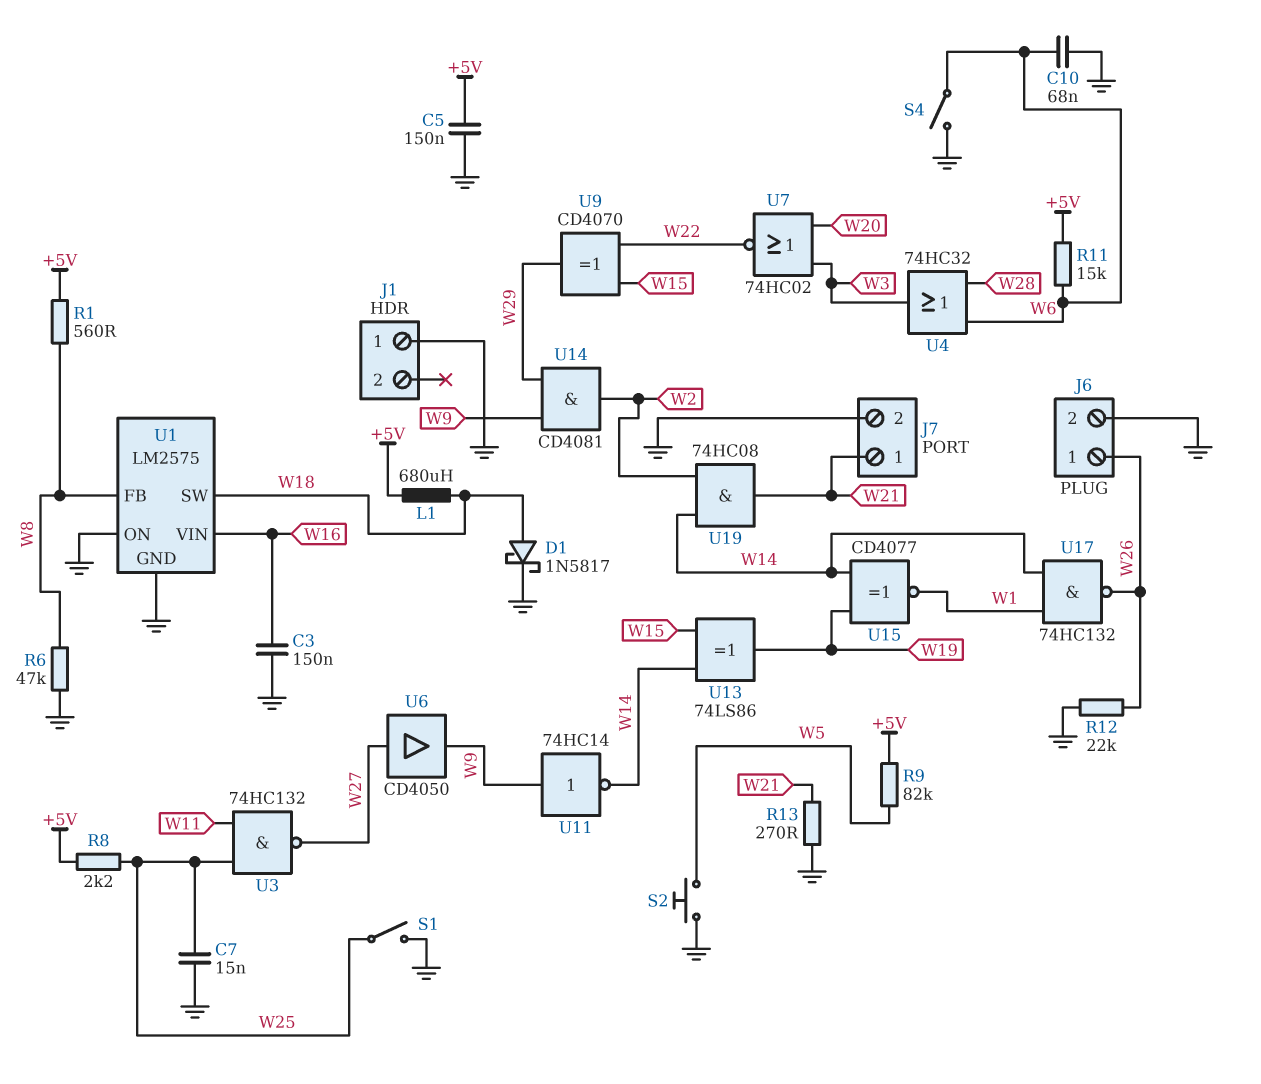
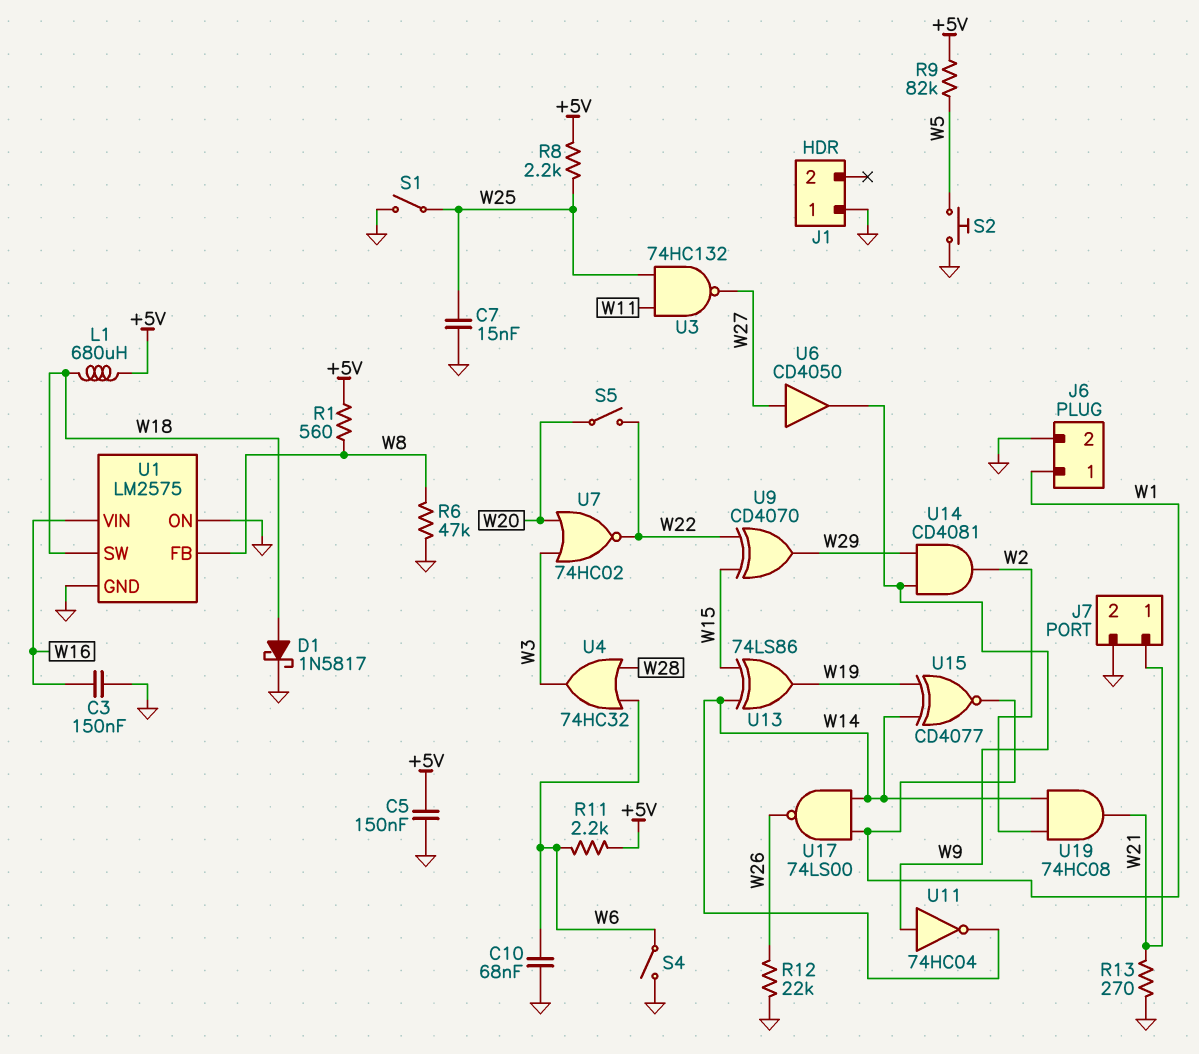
J6 pin 1: W26 -> W1
R11: 15k (+5V, W6) -> 2.2k (+5V, W6)
S5: none -> switch (W20, W22)
U11: NOT 74HC14 (in W9, out W14) -> NOT 74HC04 (in W9, out W14)
U17: NAND 74HC132 (in W1, in W14, out W26) -> NAND 74LS00 (in W1, in W14, out W26)

